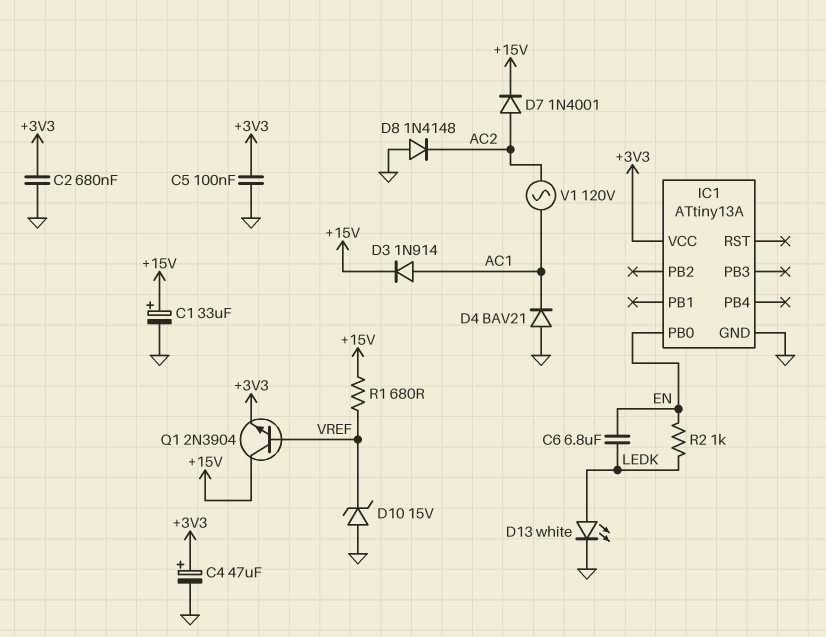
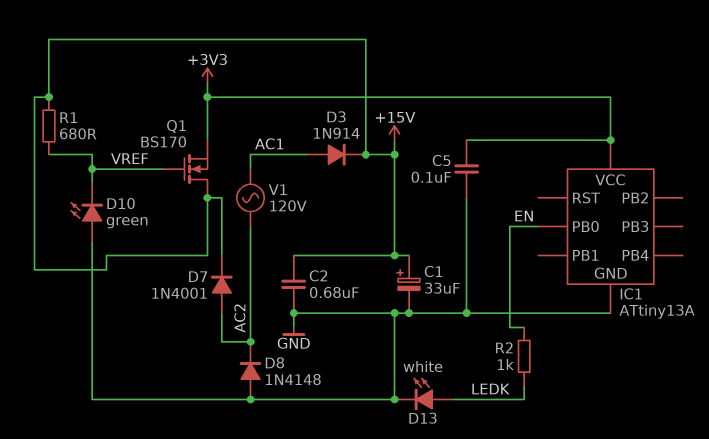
C2: 680nF (+3V3, GND) -> 680nF (+15V, GND)
C4: 47uF (plus +3V3, minus GND) -> none
C6: 6.8uF (EN, LEDK) -> none
D4: diode BAV21 (A GND, K AC1) -> none
D10: zener 15V (A GND, K VREF) -> LED green (A GND, K VREF)
Q1: NPN 2N3904 (B VREF, C +15V, E +3V3) -> NMOS BS170 (G VREF, D +15V, S +3V3)

